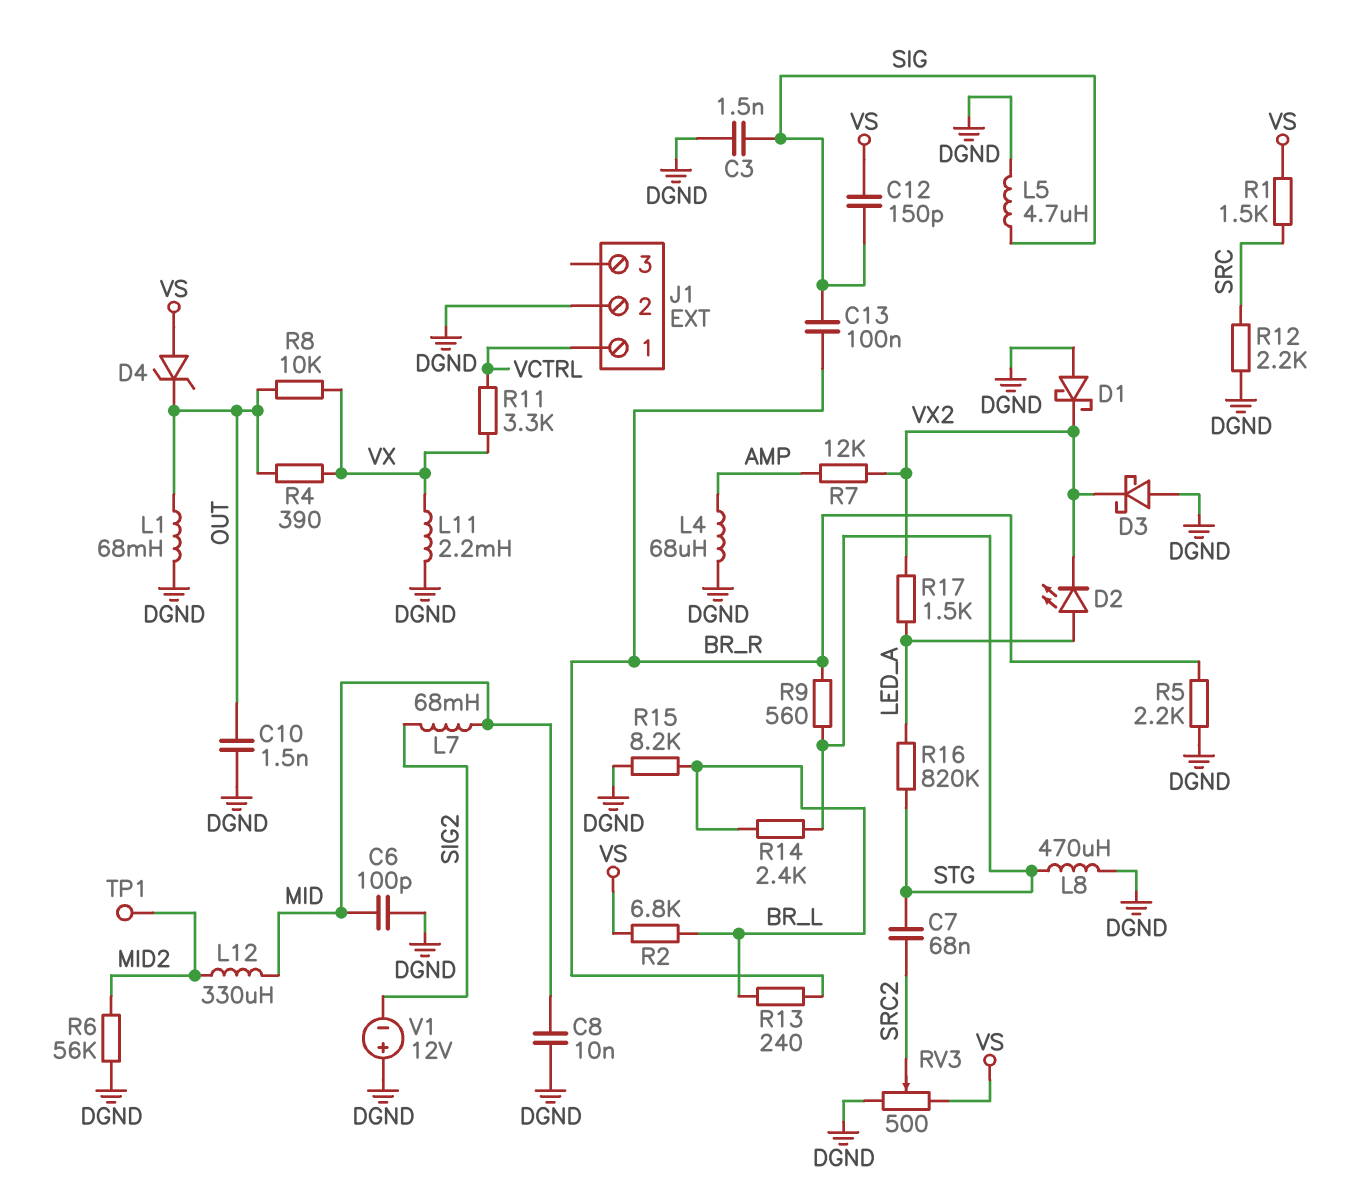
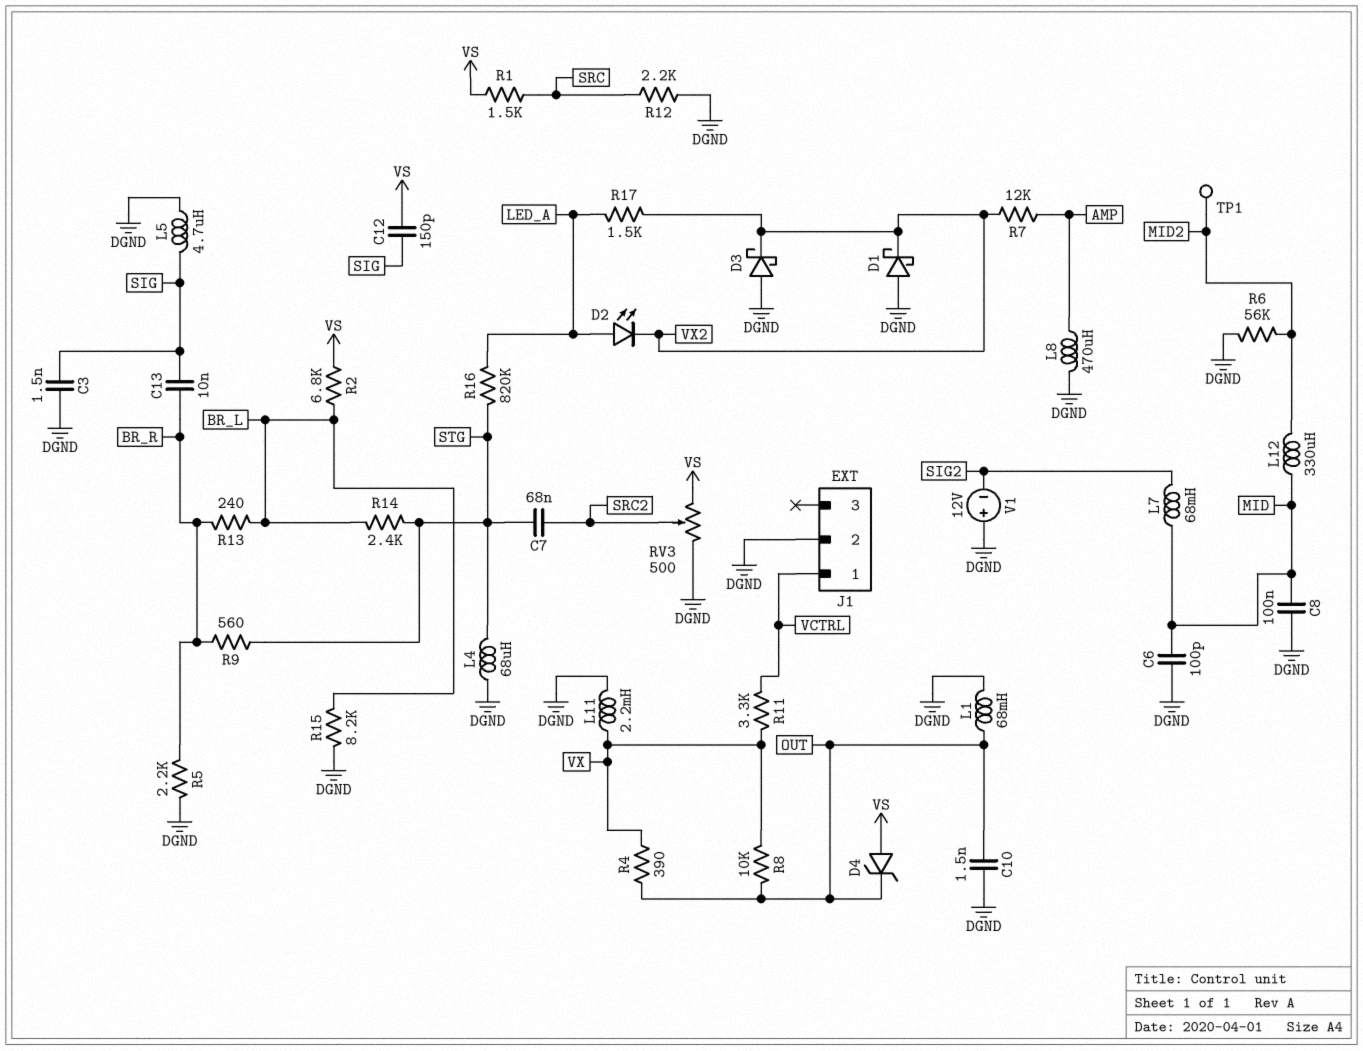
C8: 10nF (DGND, MID) -> 100nF (DGND, MID)
C13: 100nF (BR_R, SIG) -> 10nF (BR_R, SIG)
L4: 68uH (AMP, DGND) -> 68uH (DGND, STG)
L8: 470uH (DGND, STG) -> 470uH (AMP, DGND)

